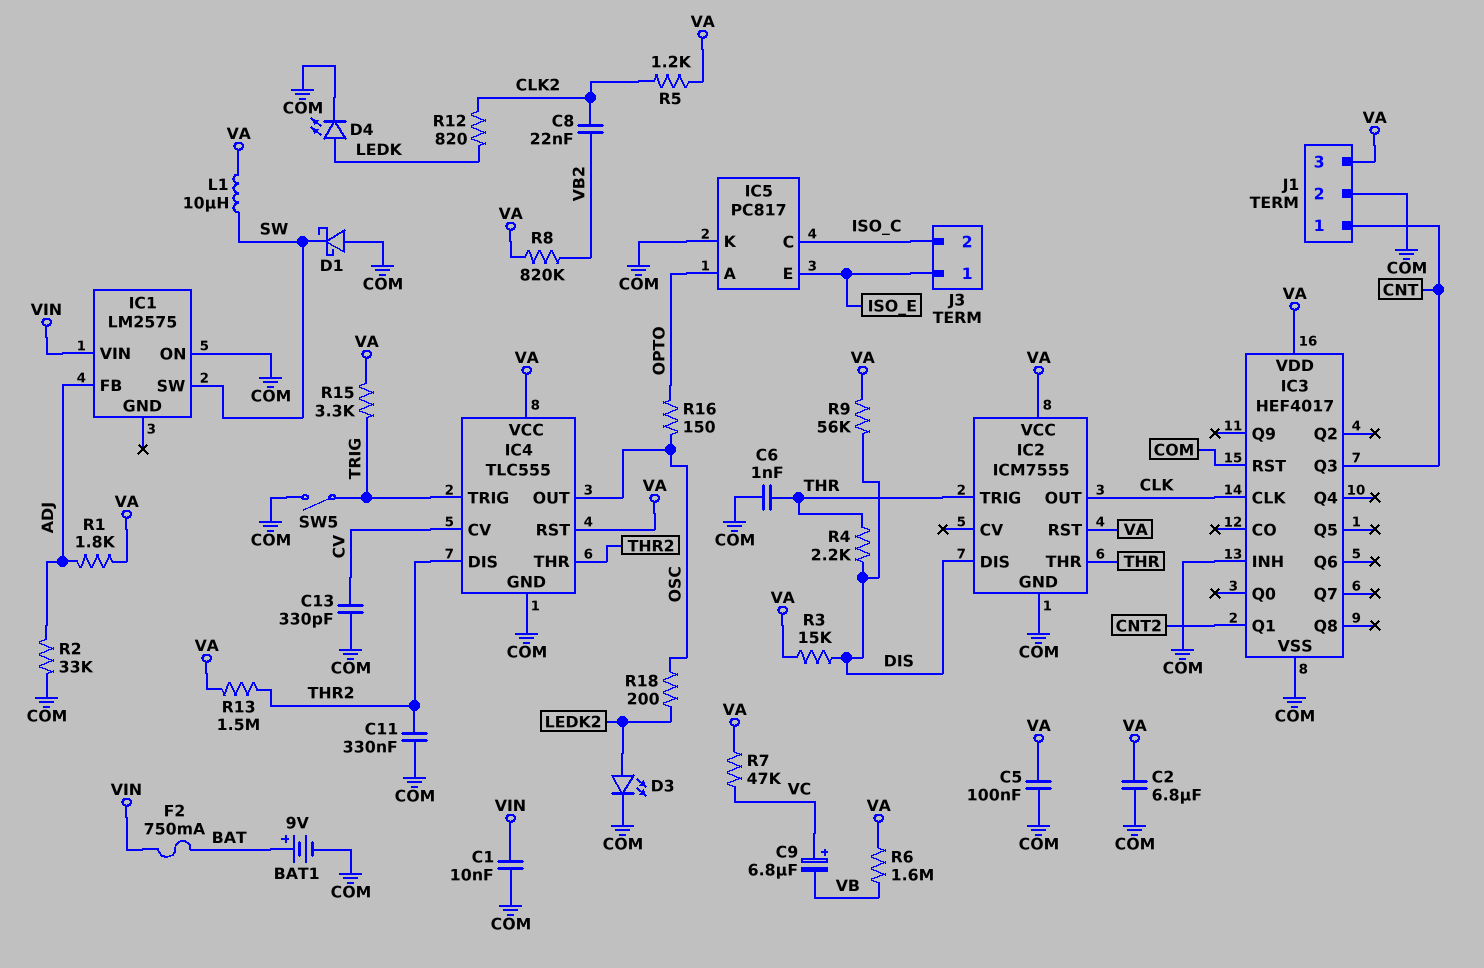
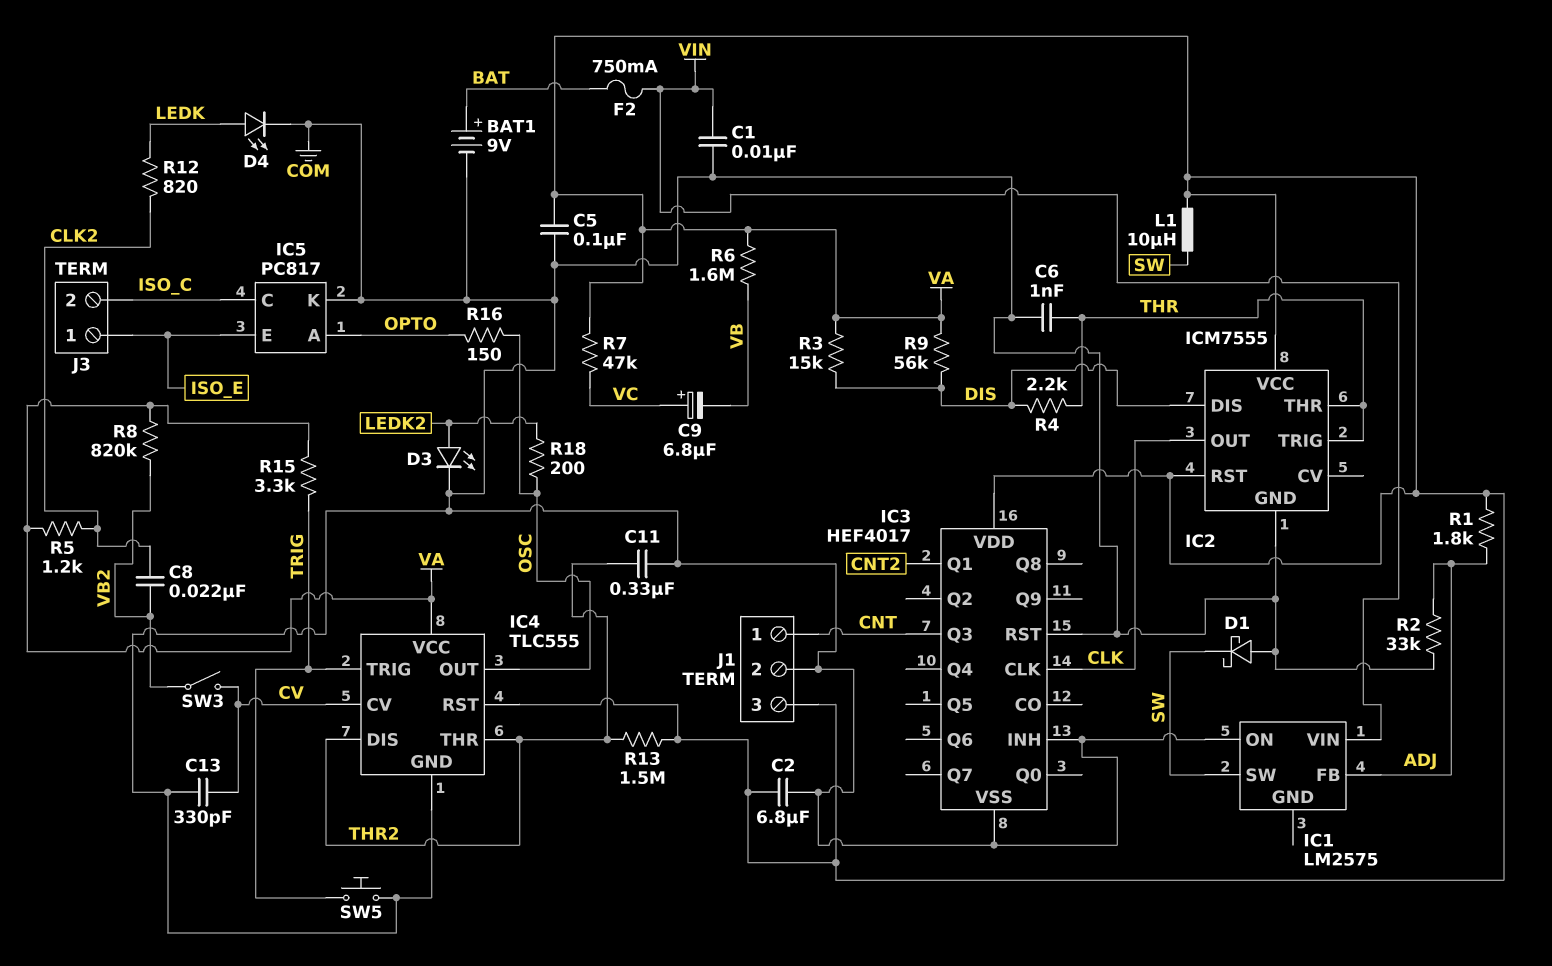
SW3: none -> switch (CV, VB2)
SW5: switch (COM, TRIG) -> button (COM, TRIG)

